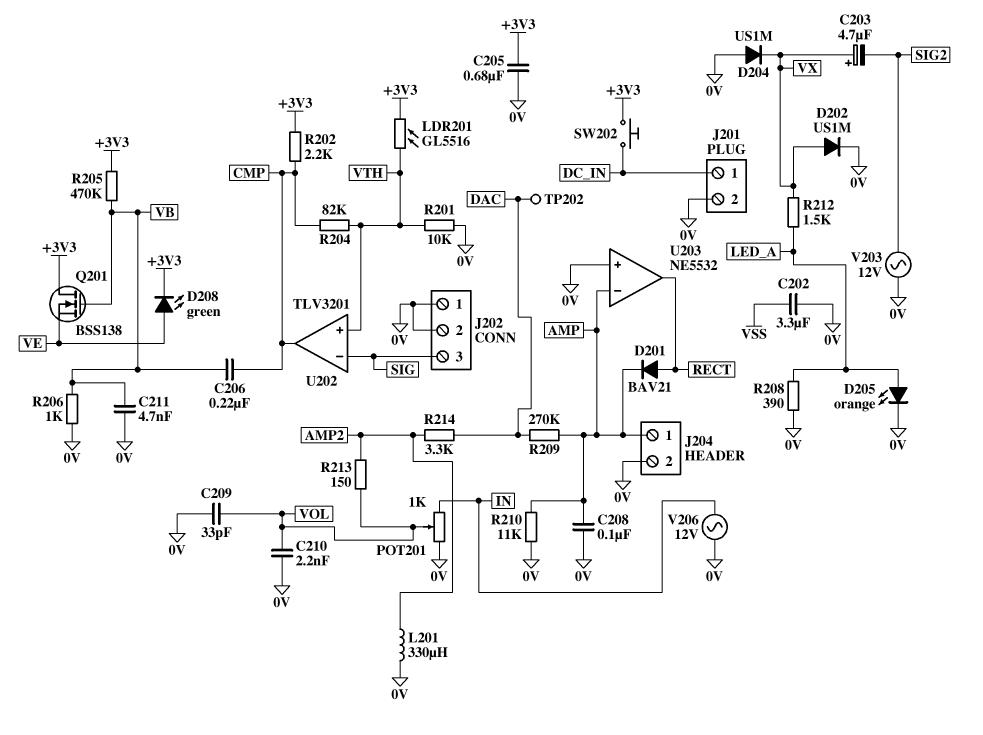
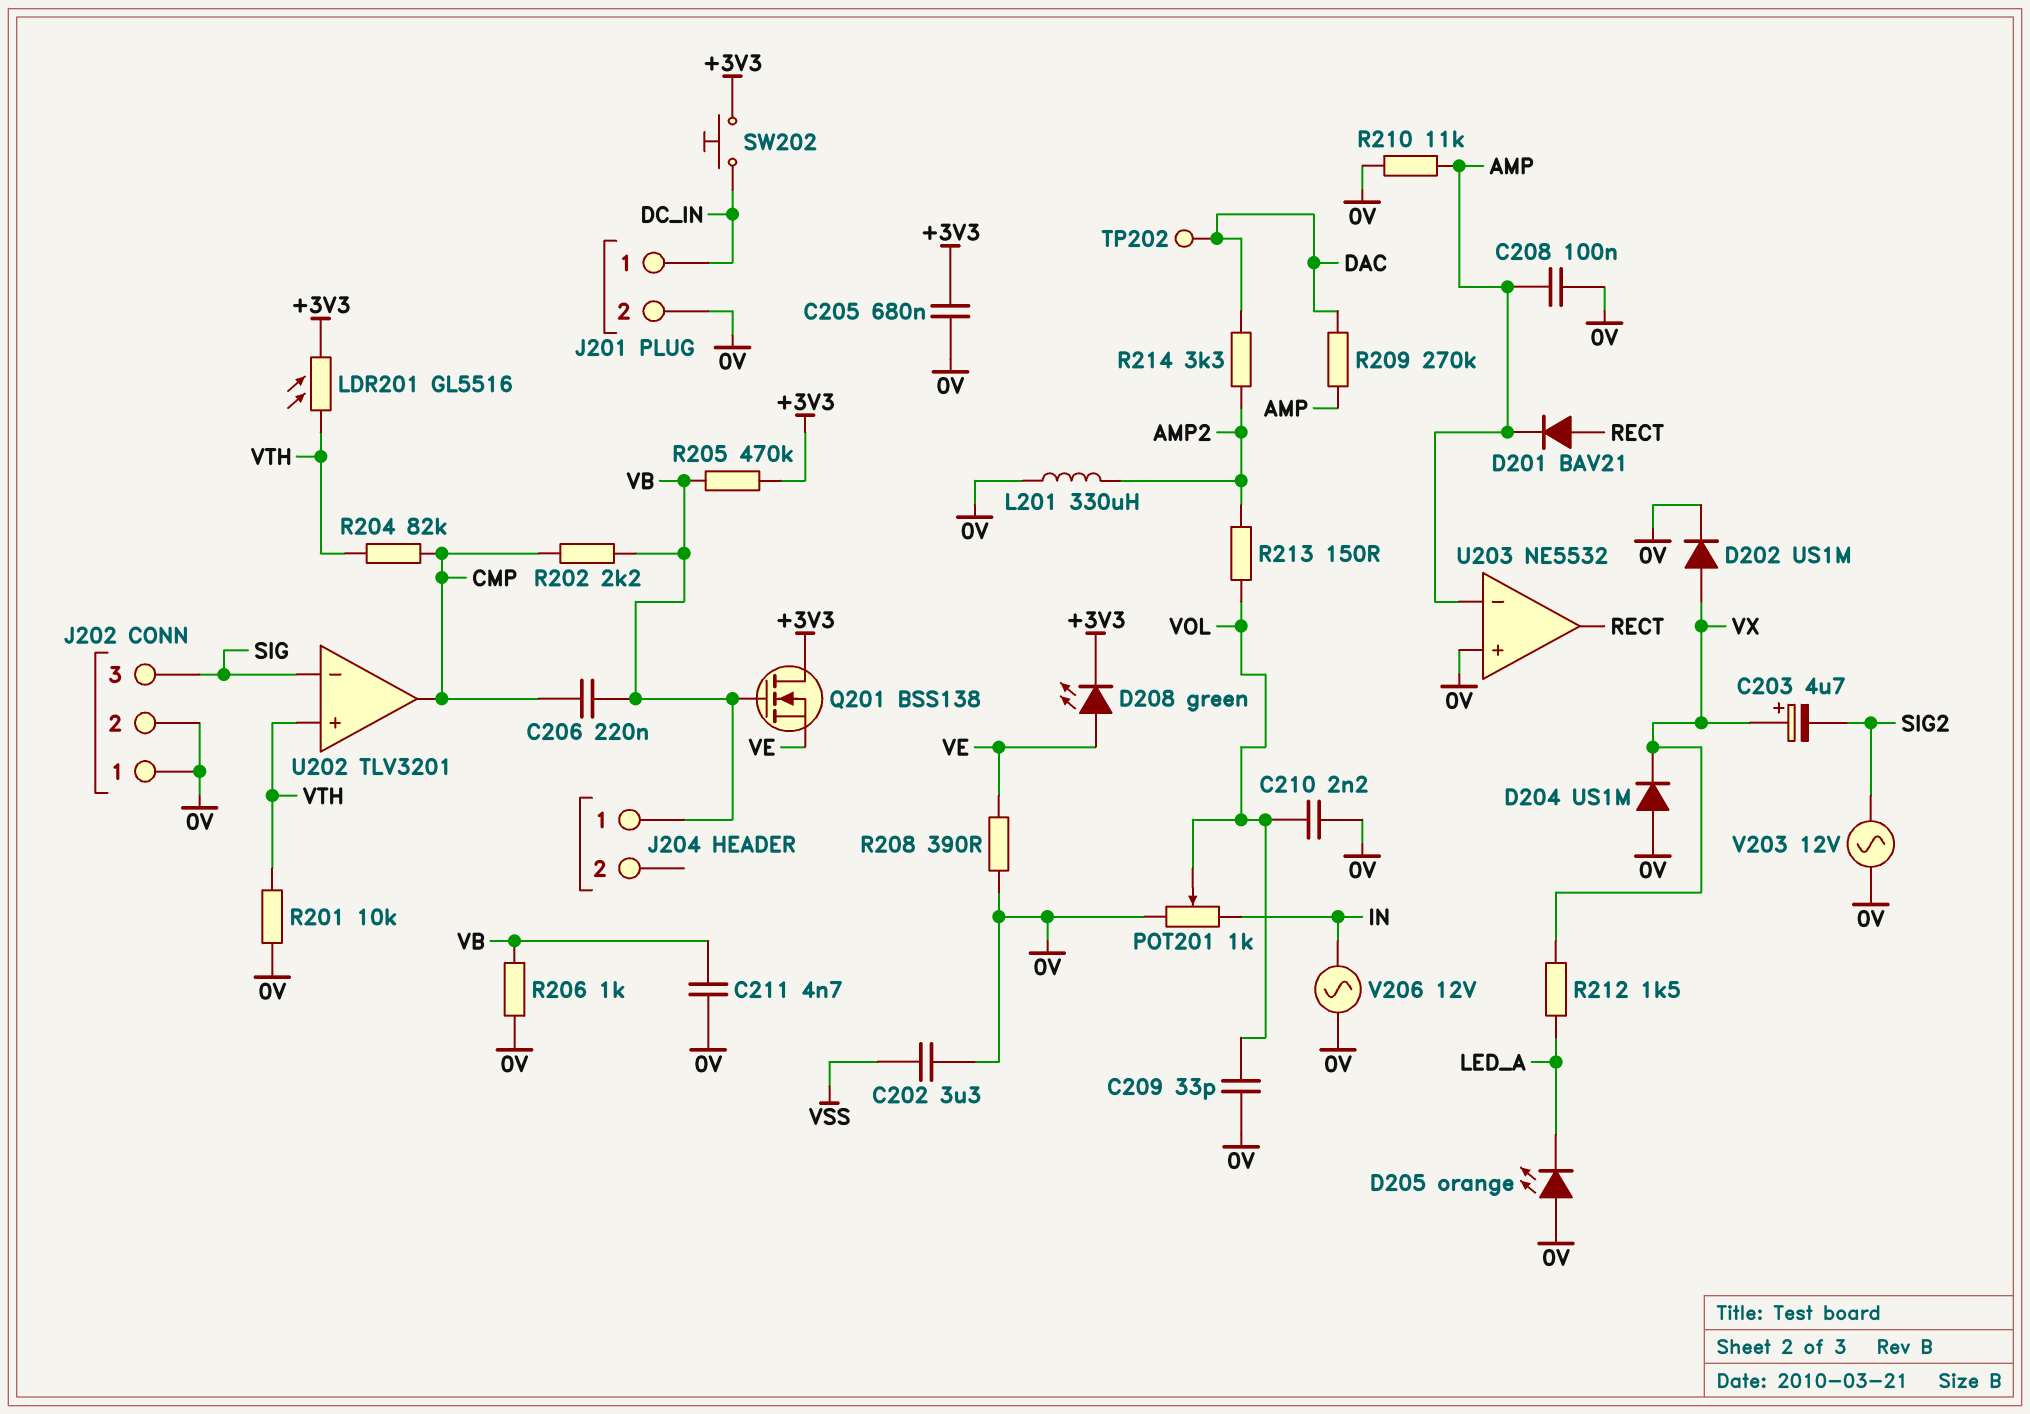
D205: LED orange (A LED_A, K 0V) -> LED orange (A 0V, K LED_A)
J204 pin 1: AMP -> VB
J204 pin 2: 0V -> none
R202: 2.2k (+3V3, CMP) -> 2.2k (CMP, VB)
R208: 390 (0V, LED_A) -> 390 (0V, VE)

